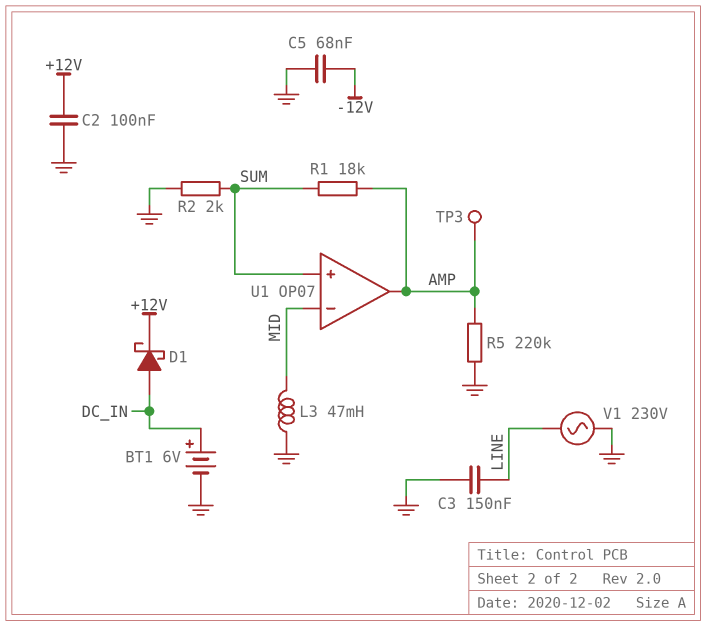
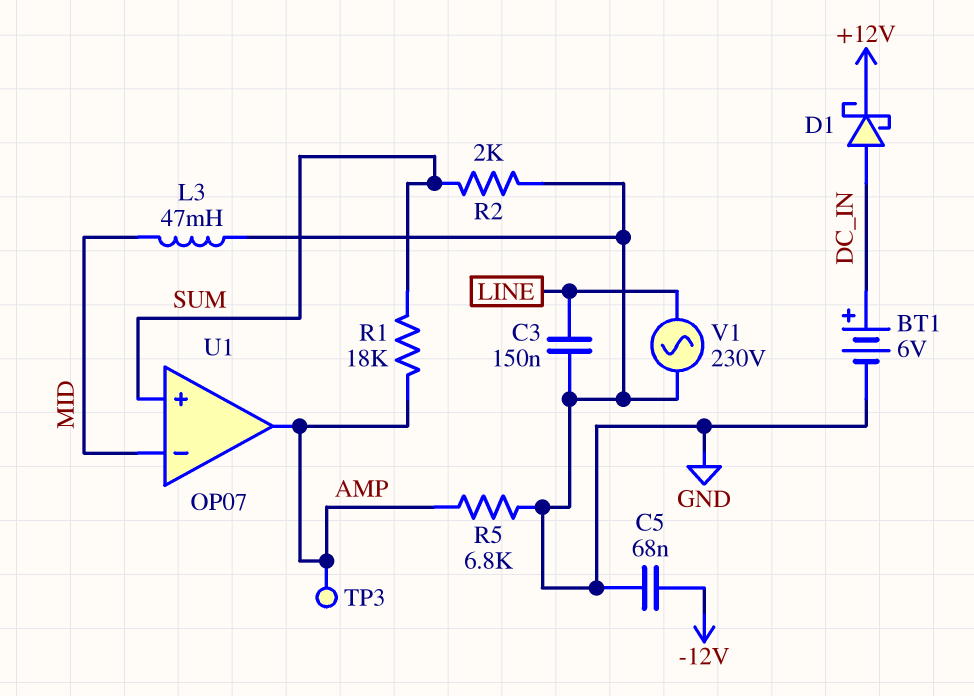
C2: 100nF (+12V, GND) -> none
R5: 220k (AMP, GND) -> 6.8k (AMP, GND)

